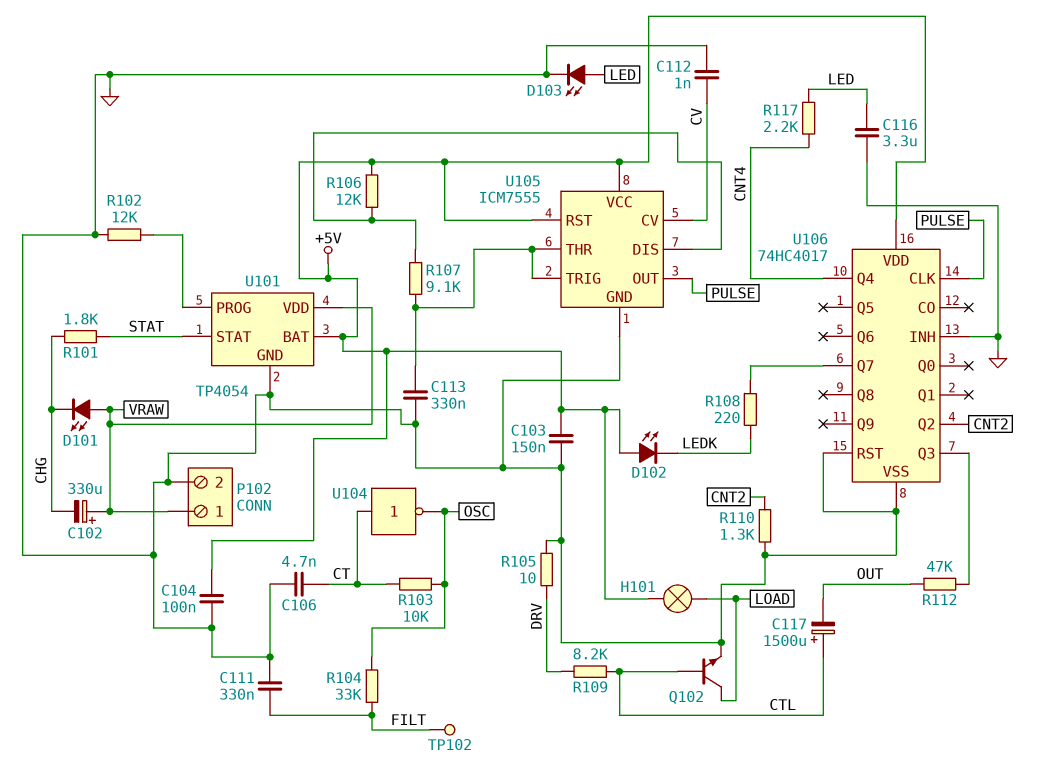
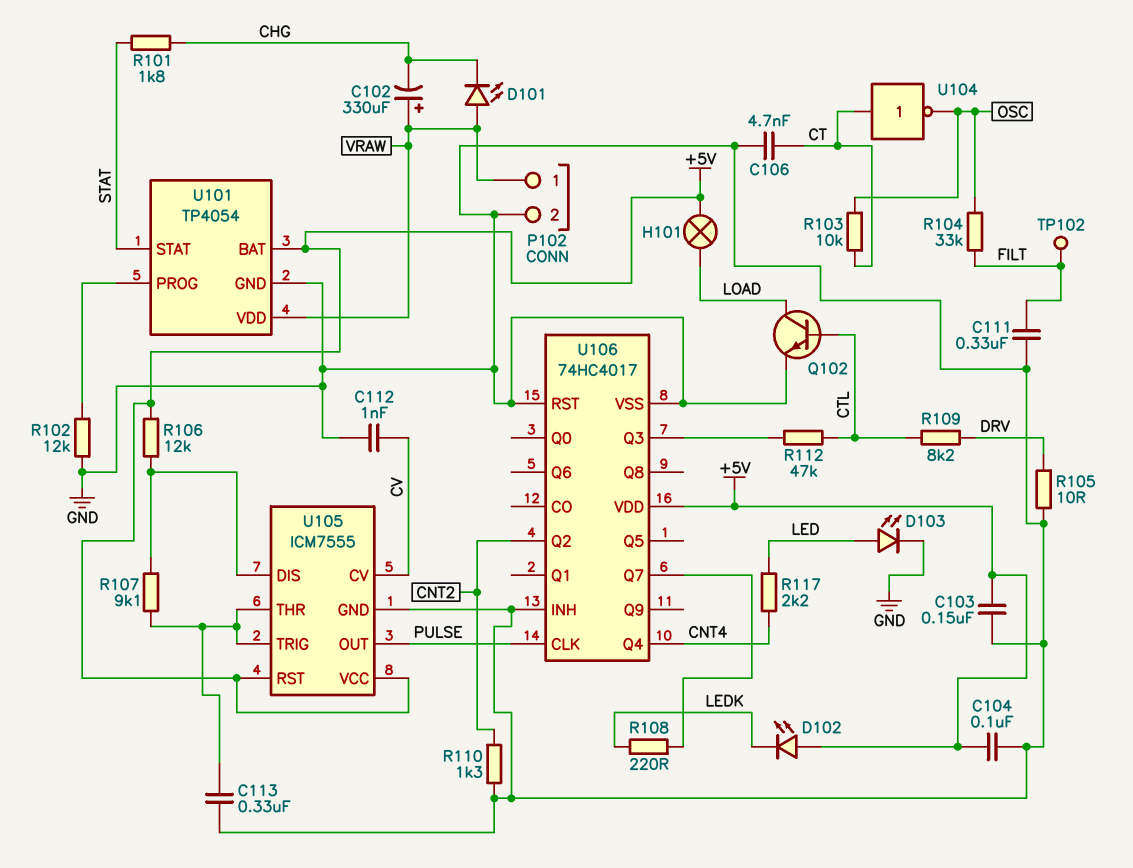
C116: 3.3uF (GND, LED) -> none
C117: 1500uF (plus CTL, minus OUT) -> none
R112: 47k (OUT, U106/Q3) -> 47k (CTL, U106/Q3)

